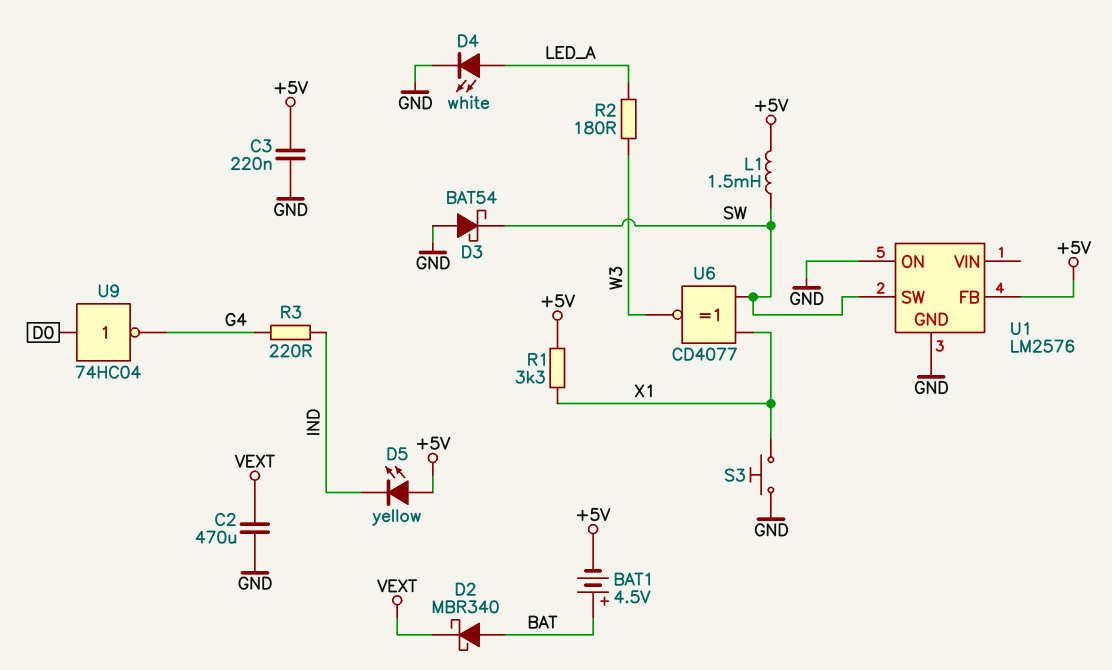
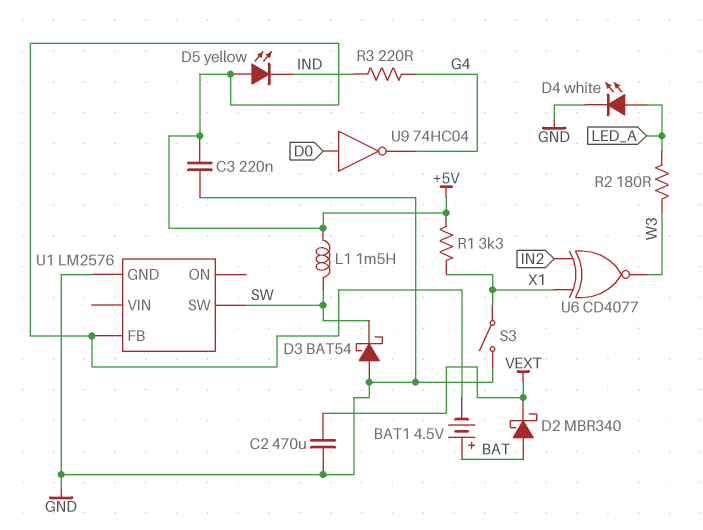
S3: button (GND, X1) -> switch (GND, X1)
U1 pin ON: GND -> none
U6: XNOR CD4077 (in SW, in X1, out W3) -> XNOR CD4077 (in IN2, in X1, out W3)

